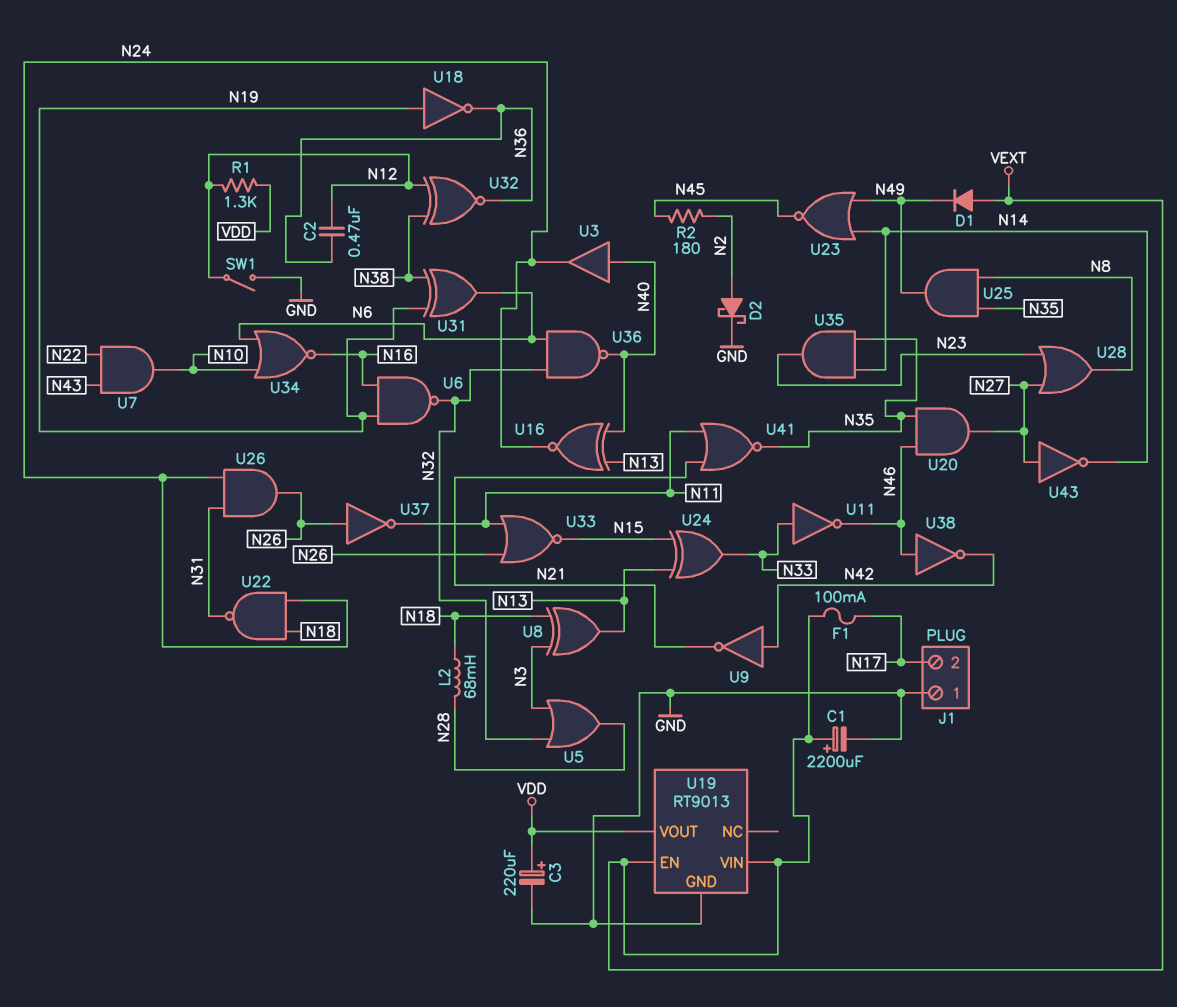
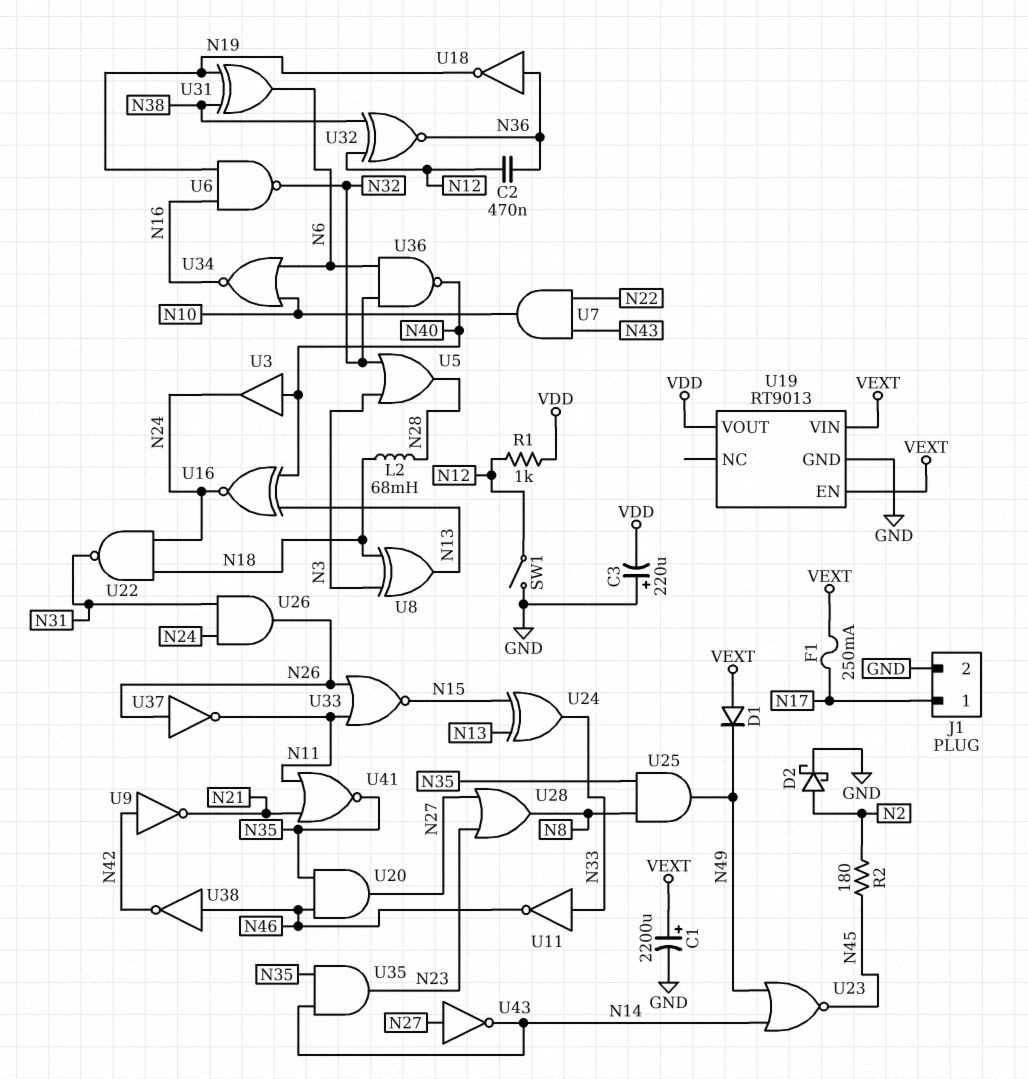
C3: 220uF (plus VDD, minus GND) -> 220uF (plus GND, minus VDD)
F1: 100mA (N17, VEXT) -> 250mA (N17, VEXT)
J1 pin 1: GND -> N17
J1 pin 2: N17 -> GND
R1: 1.3k (N12, VDD) -> 1k (N12, VDD)
U18: NOT (in N19, out N36) -> NOT (in N36, out N19)

